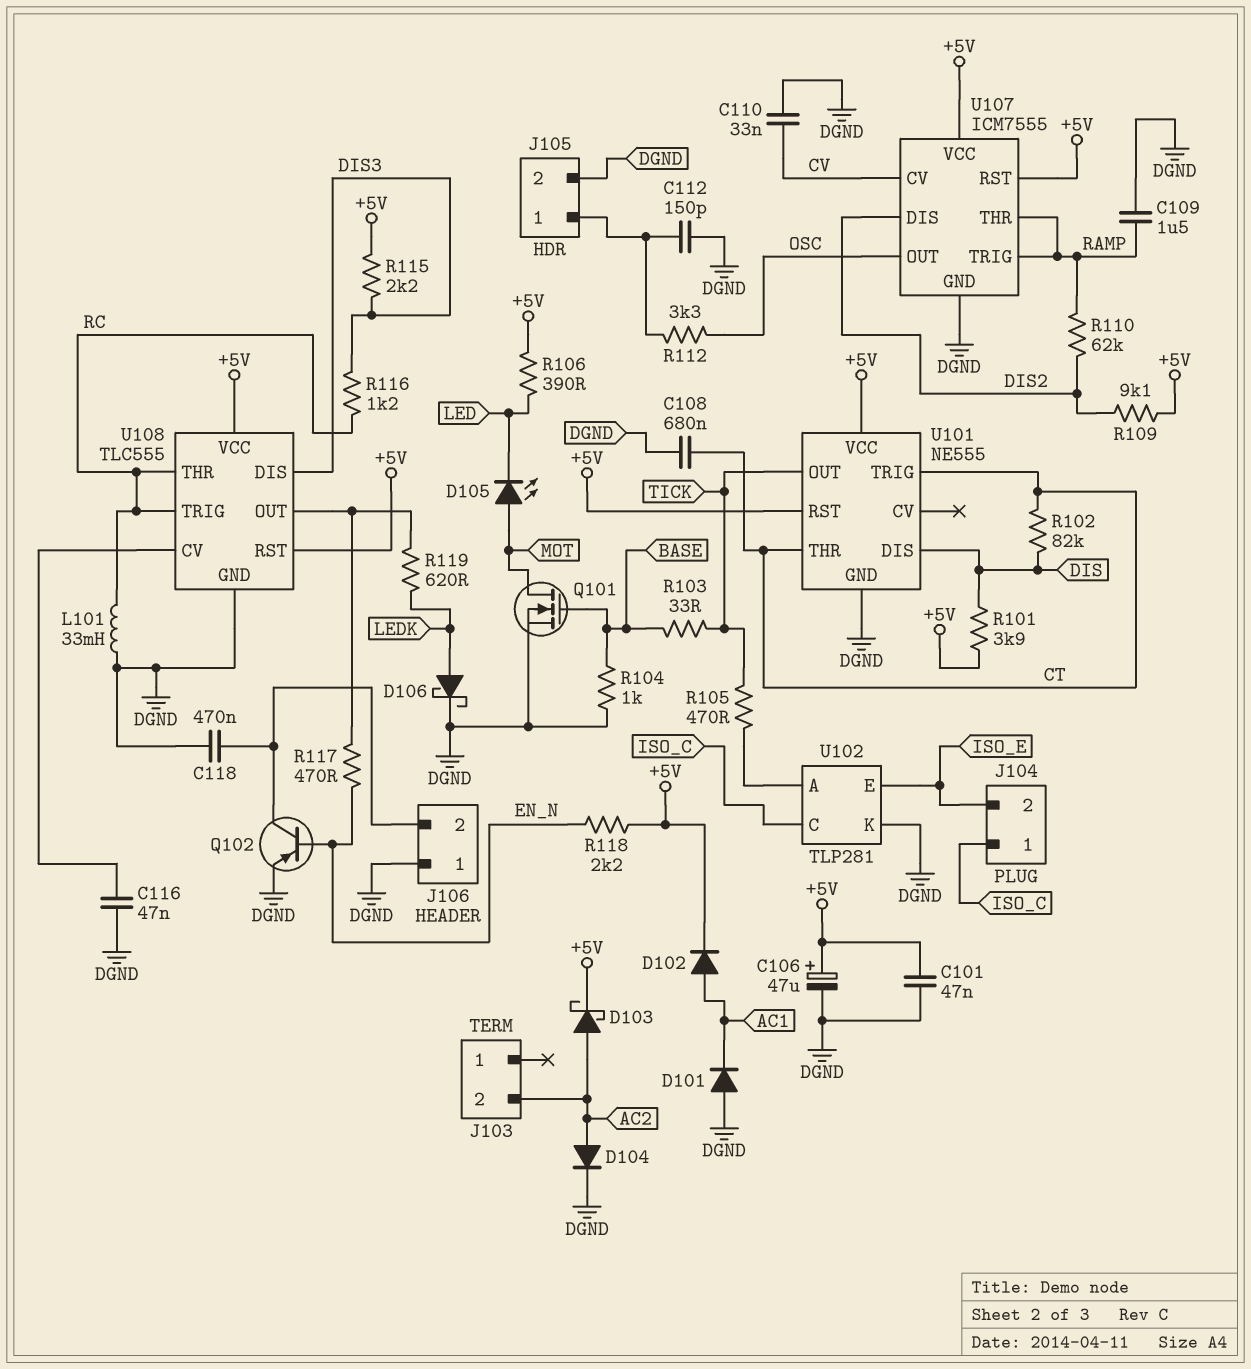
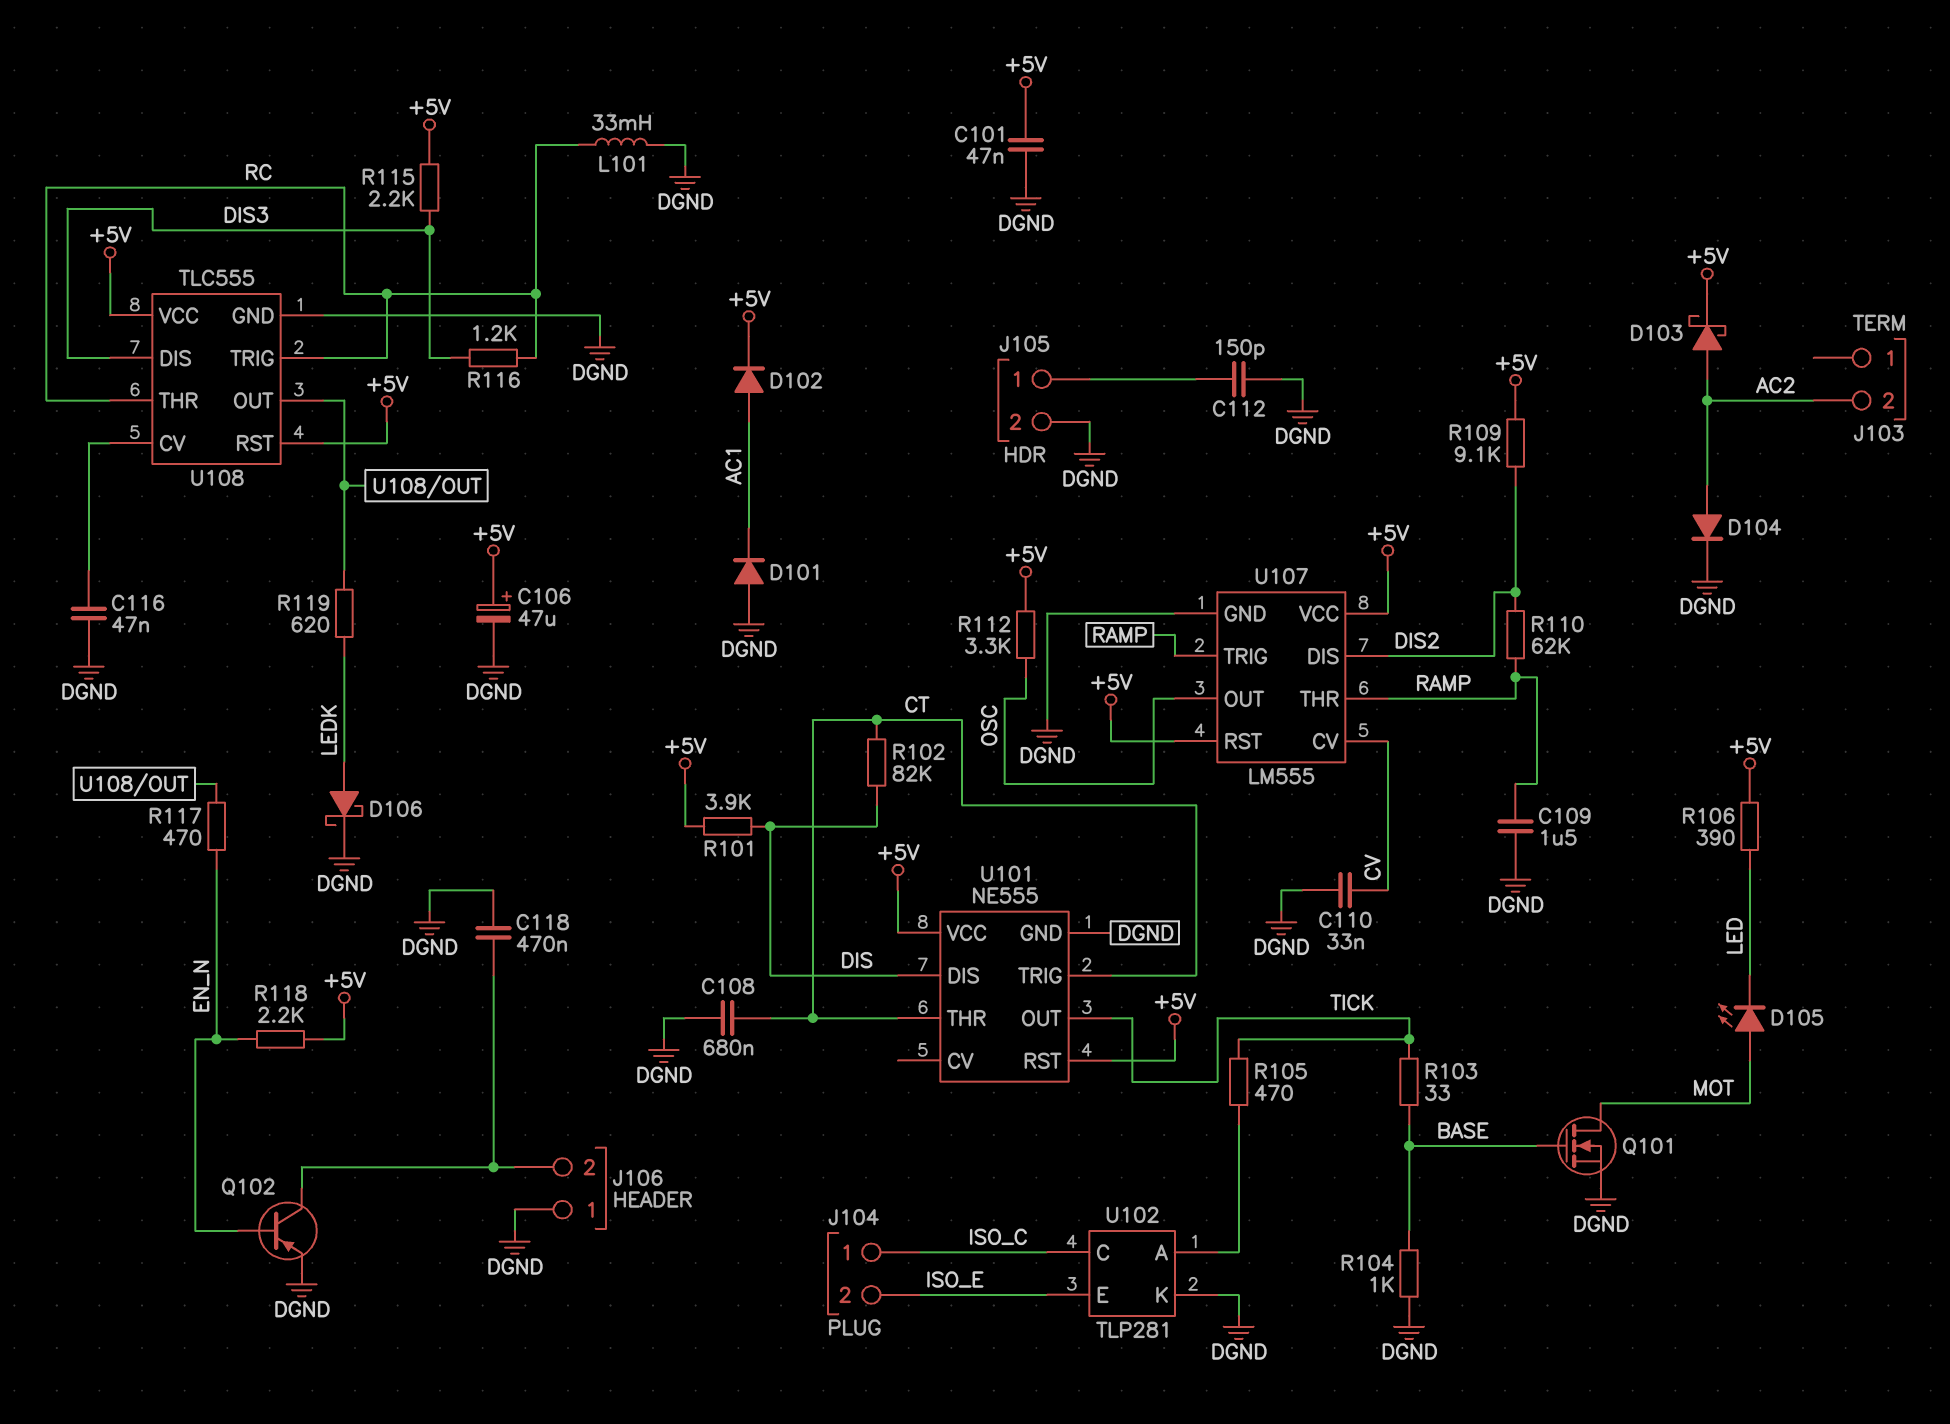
R112: 3.3k (J105/1, OSC) -> 3.3k (+5V, OSC)
U107: ICM7555 -> LM555

